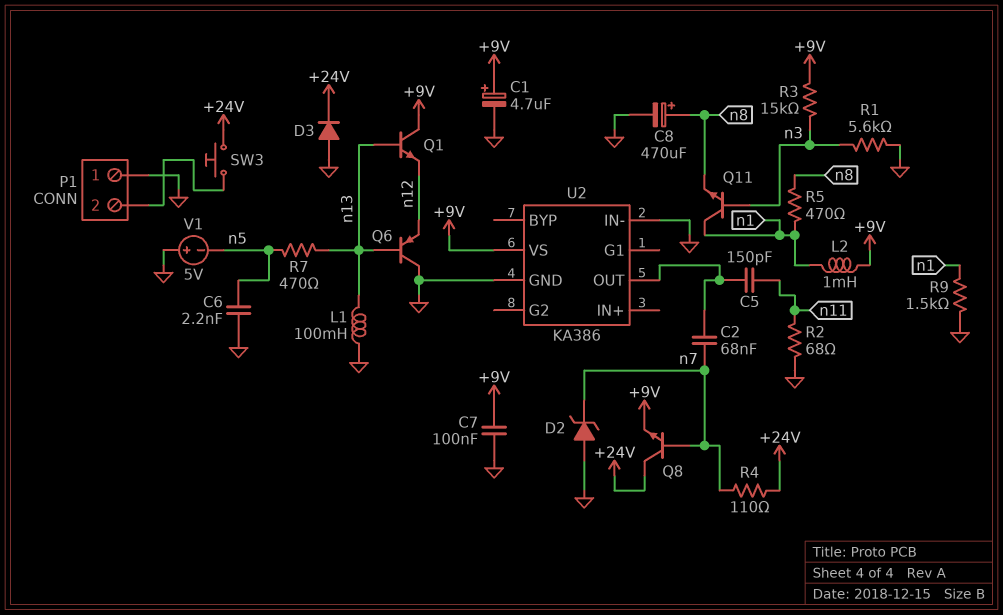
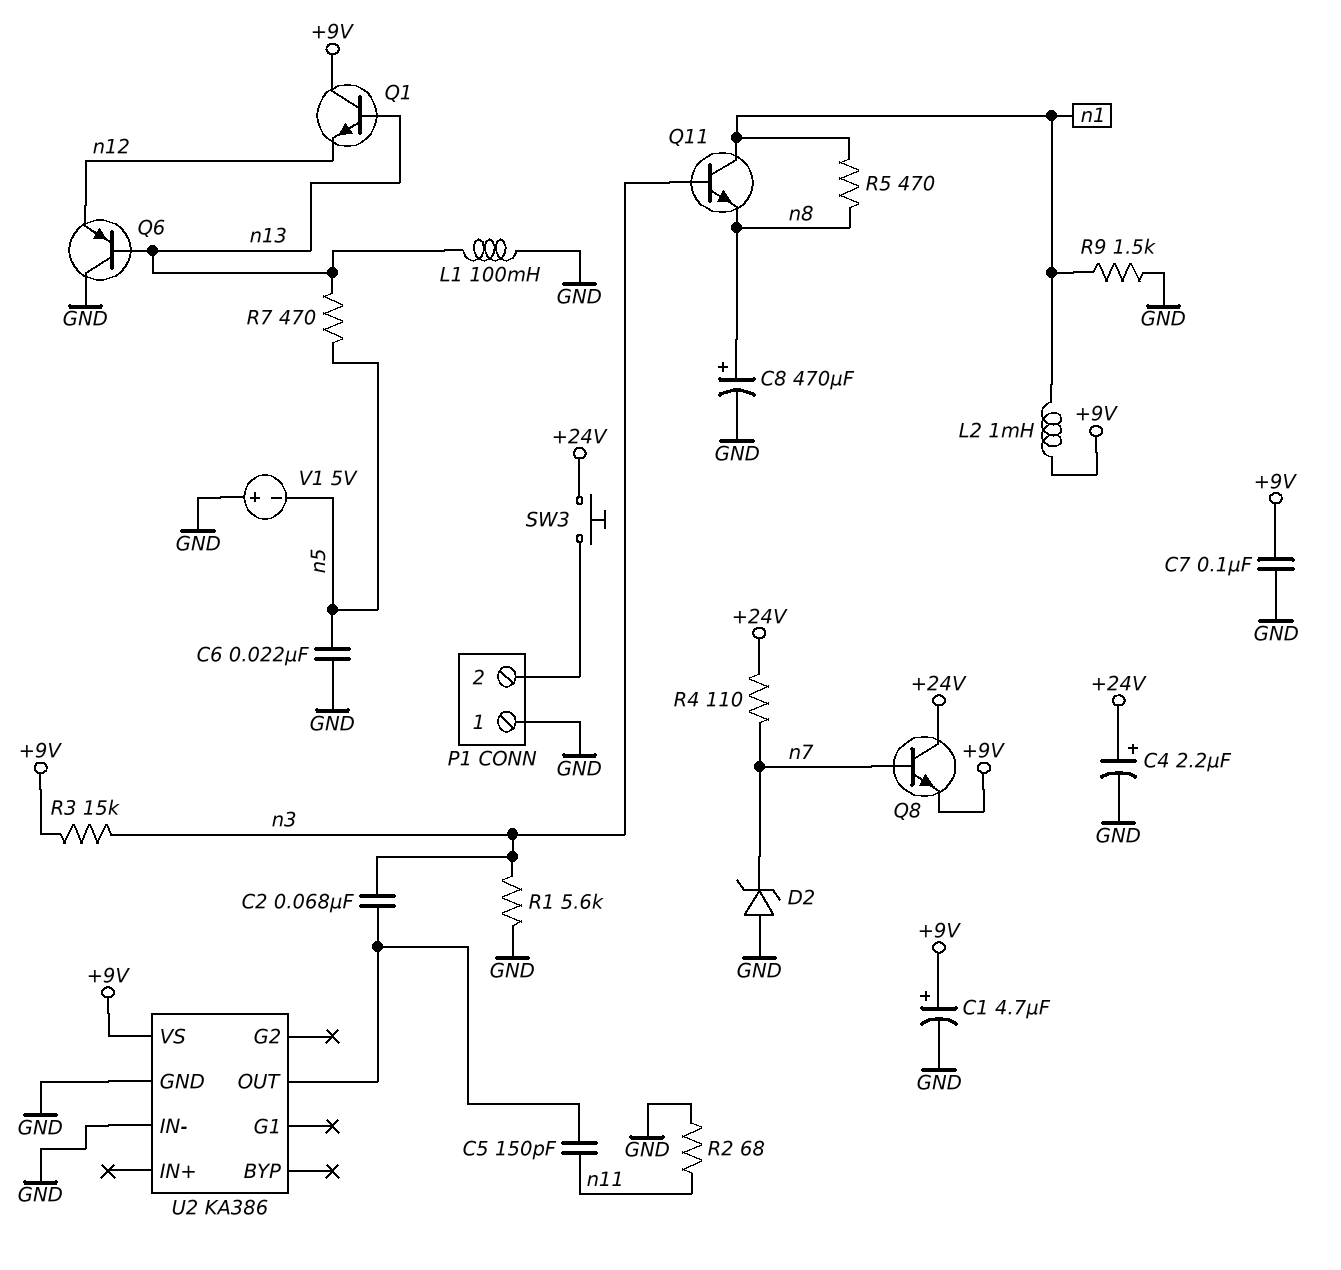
C2: 68nF (U2/OUT, n7) -> 68nF (U2/OUT, n3)
C4: none -> 2.2uF (plus +24V, minus GND)
C6: 2.2nF (GND, n5) -> 22nF (GND, n5)
D3: diode (A GND, K +24V) -> none

